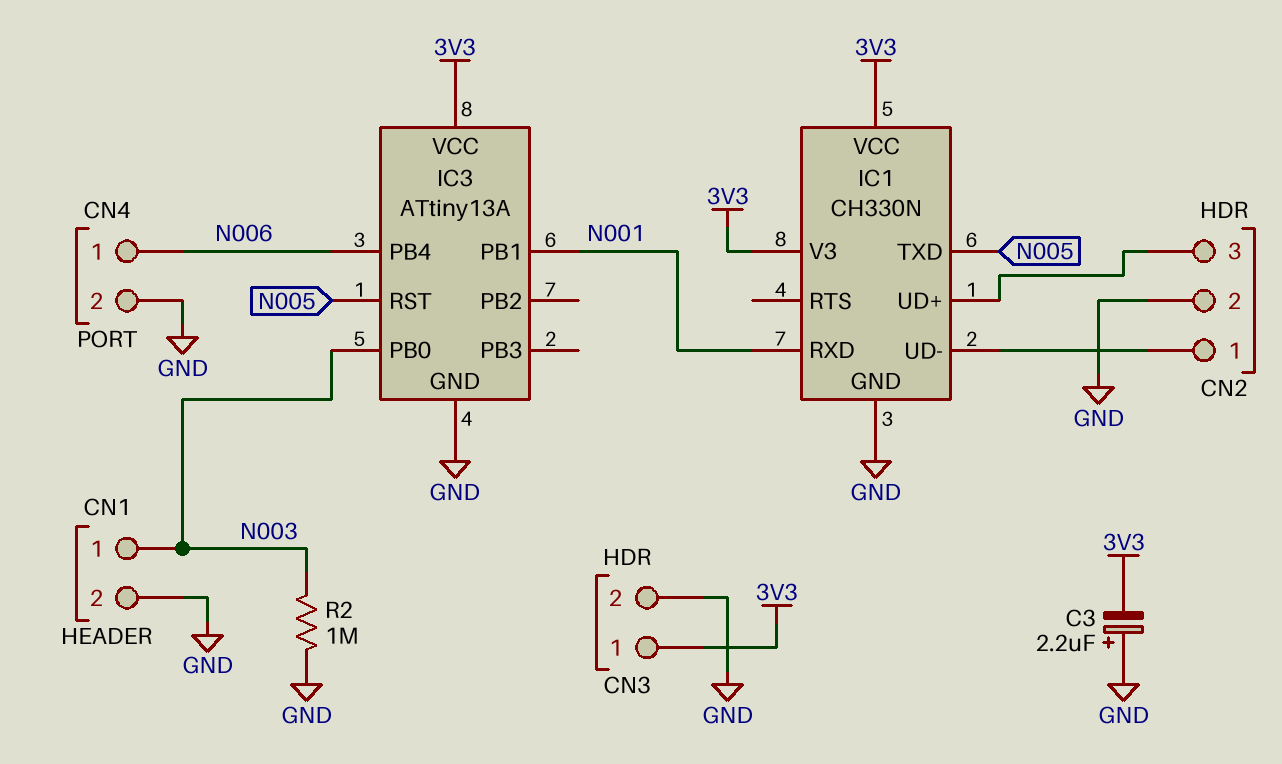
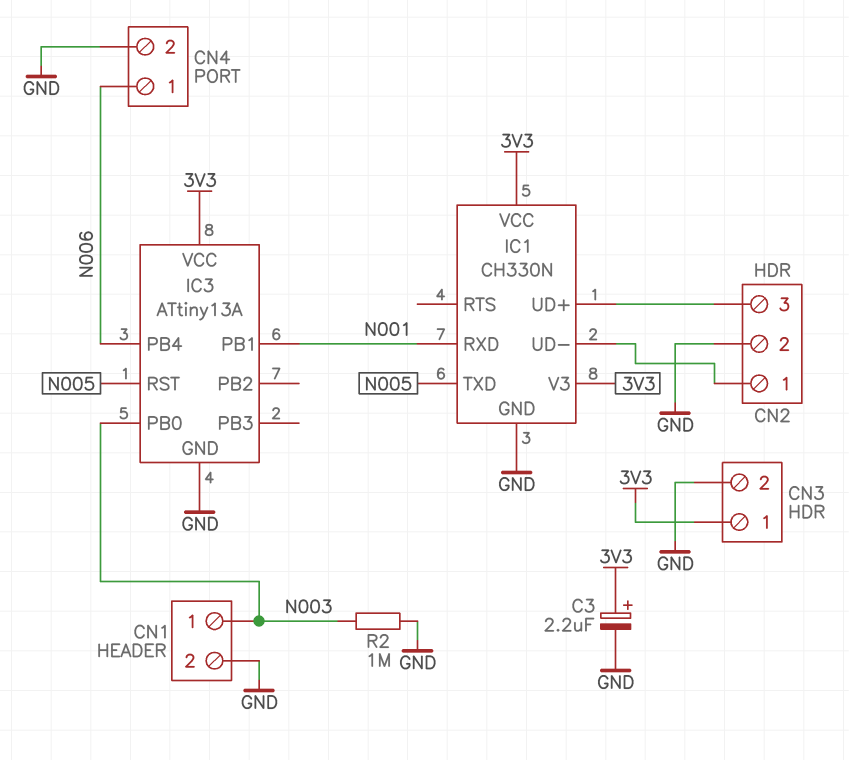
C3: 2.2uF (plus GND, minus 3V3) -> 2.2uF (plus 3V3, minus GND)

